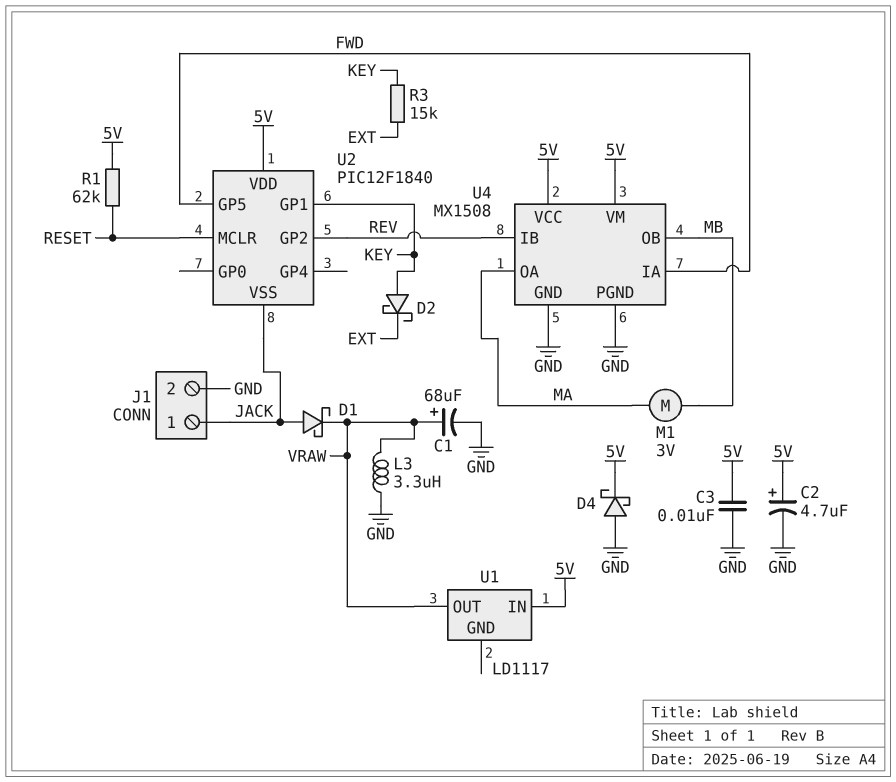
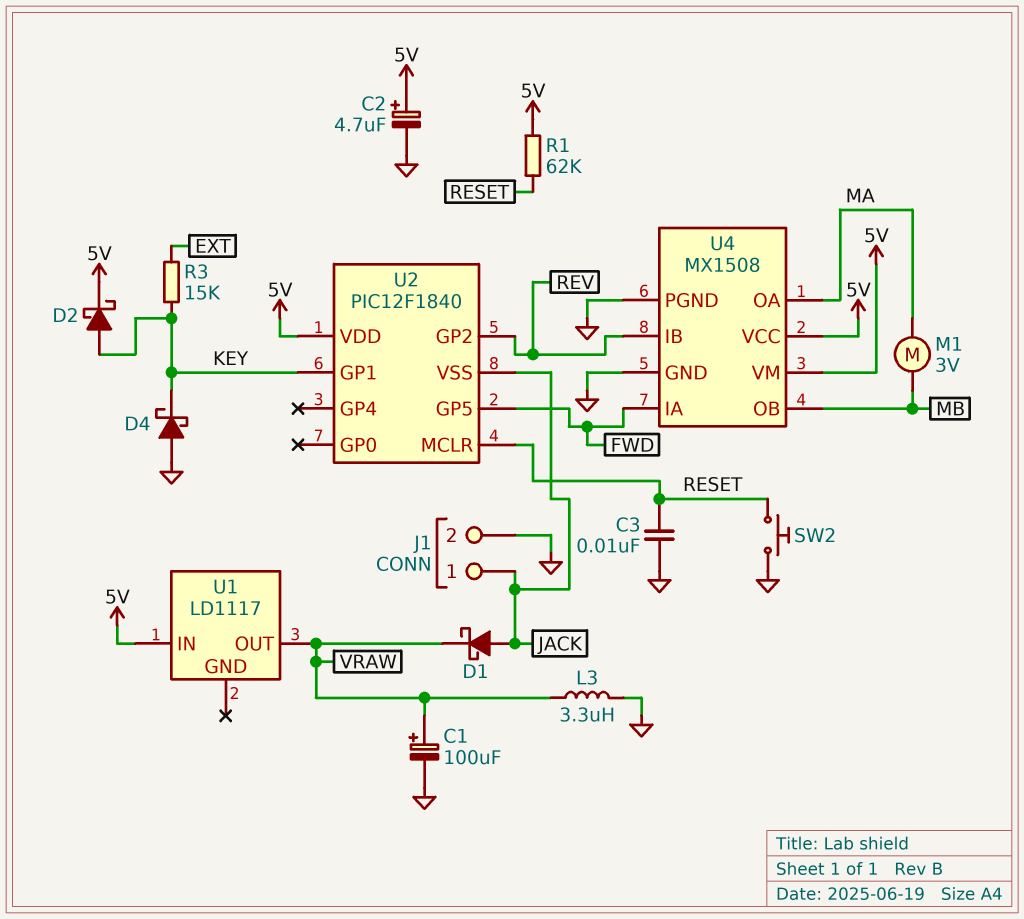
C1: 68uF (plus VRAW, minus GND) -> 100uF (plus VRAW, minus GND)
C3: 10nF (5V, GND) -> 10nF (GND, RESET)
D2: schottky (A KEY, K EXT) -> schottky (A KEY, K 5V)
D4: schottky (A GND, K 5V) -> schottky (A GND, K KEY)
SW2: none -> button (GND, RESET)

